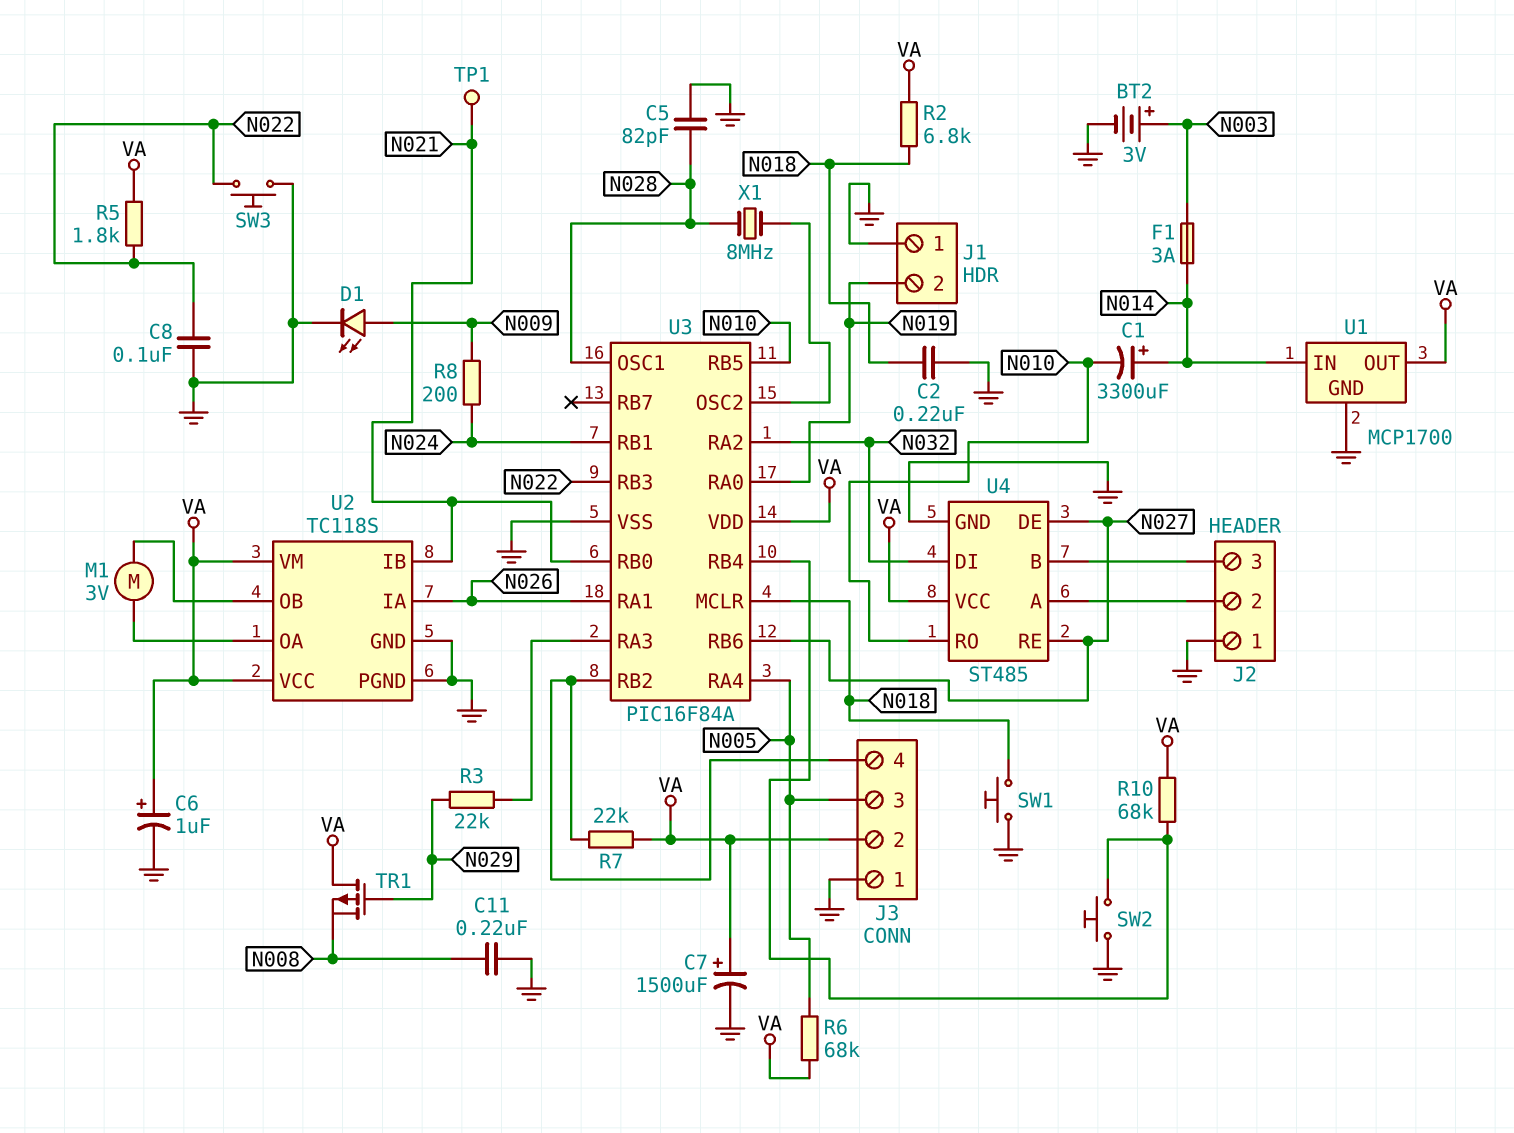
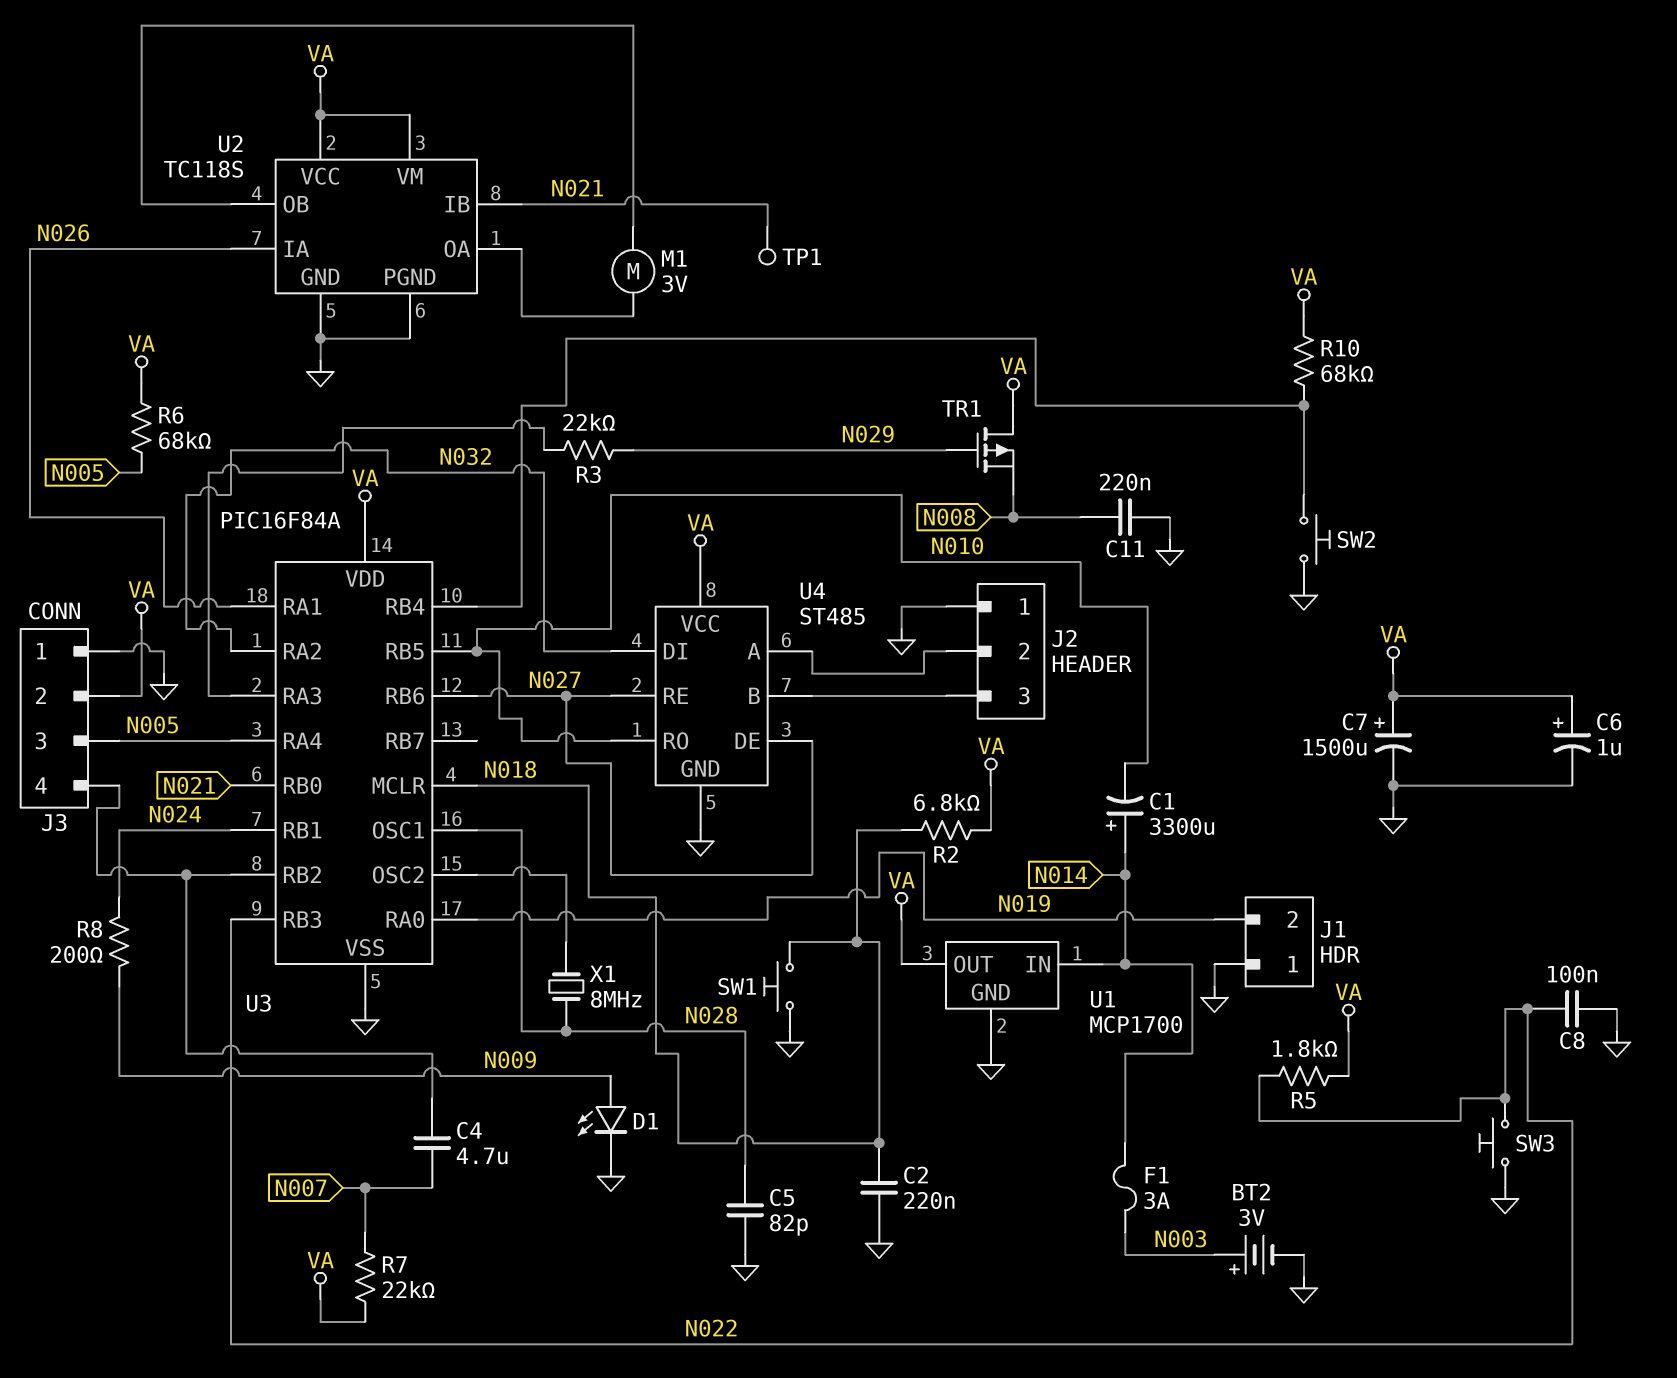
C4: none -> 4.7uF (J3/4, N007)
R7: 22k (J3/4, VA) -> 22k (N007, VA)

